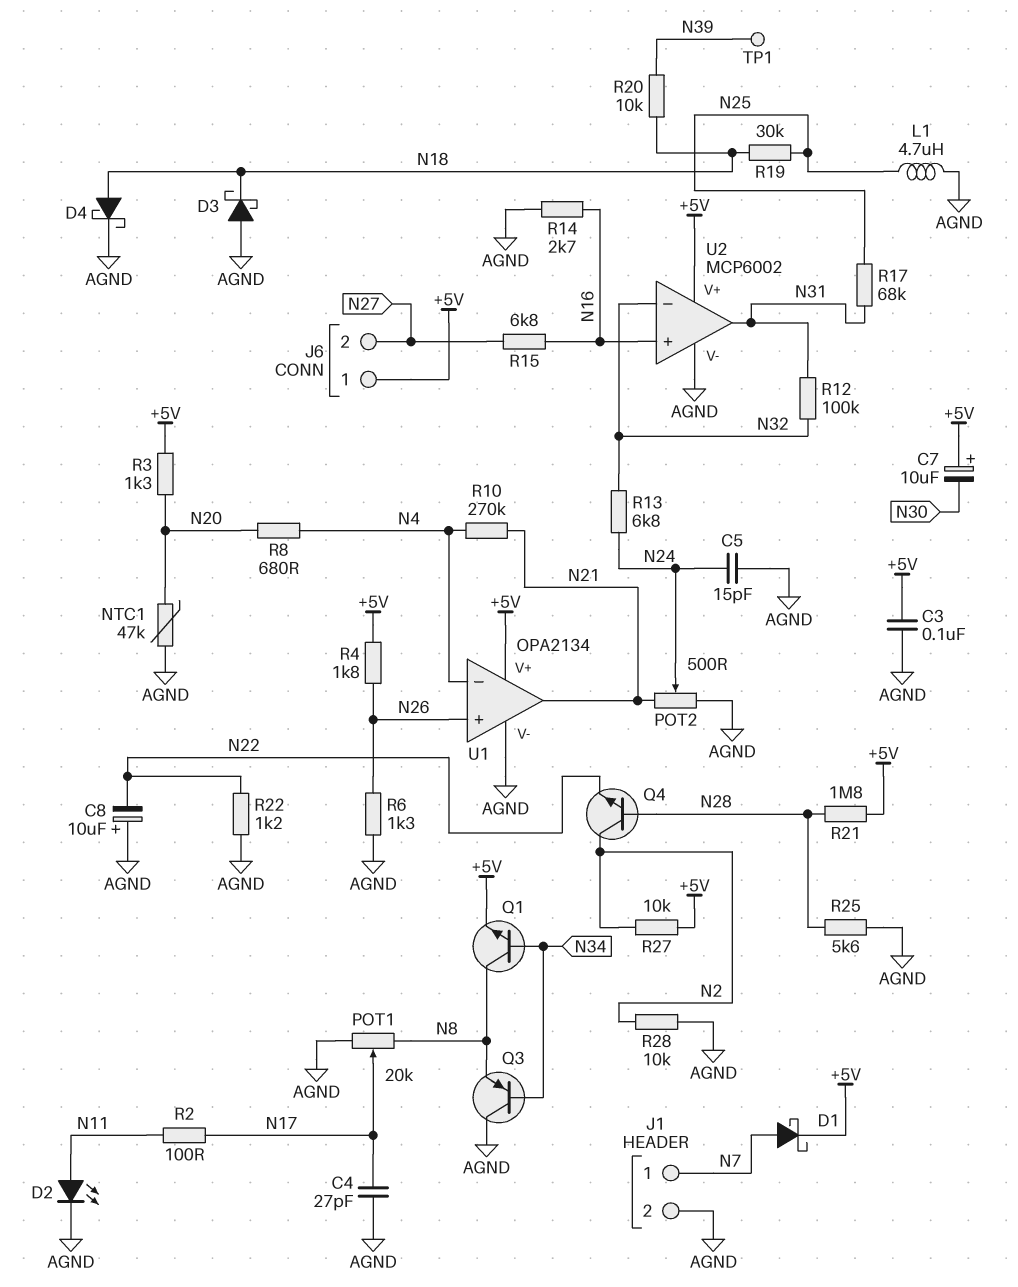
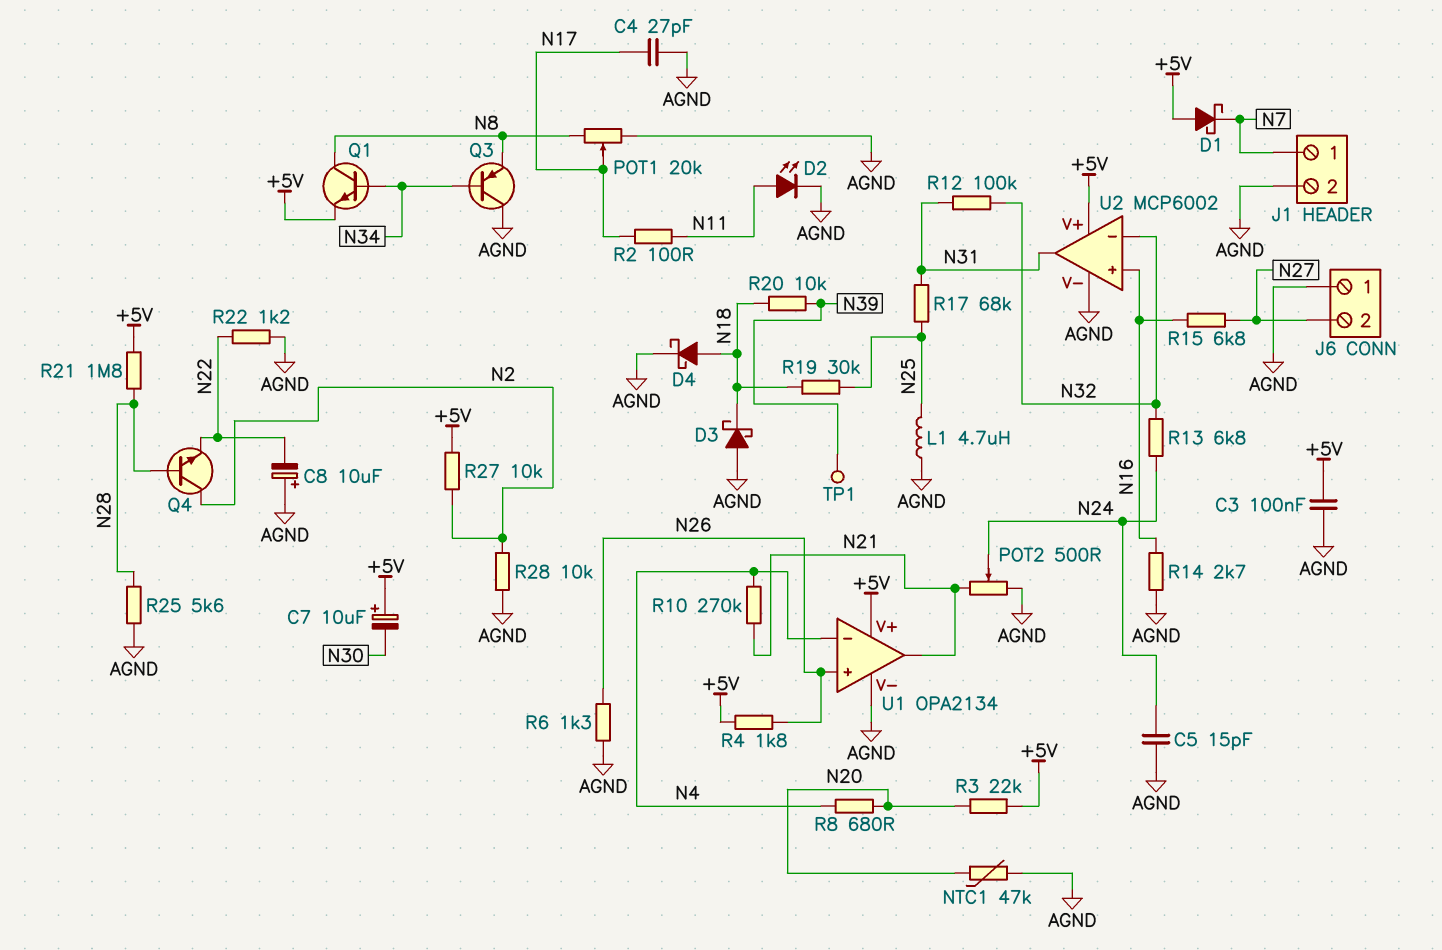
D1: schottky (A N7, K +5V) -> schottky (A +5V, K N7)
J6 pin 1: +5V -> AGND
R3: 1.3k (+5V, N20) -> 22k (+5V, N20)

